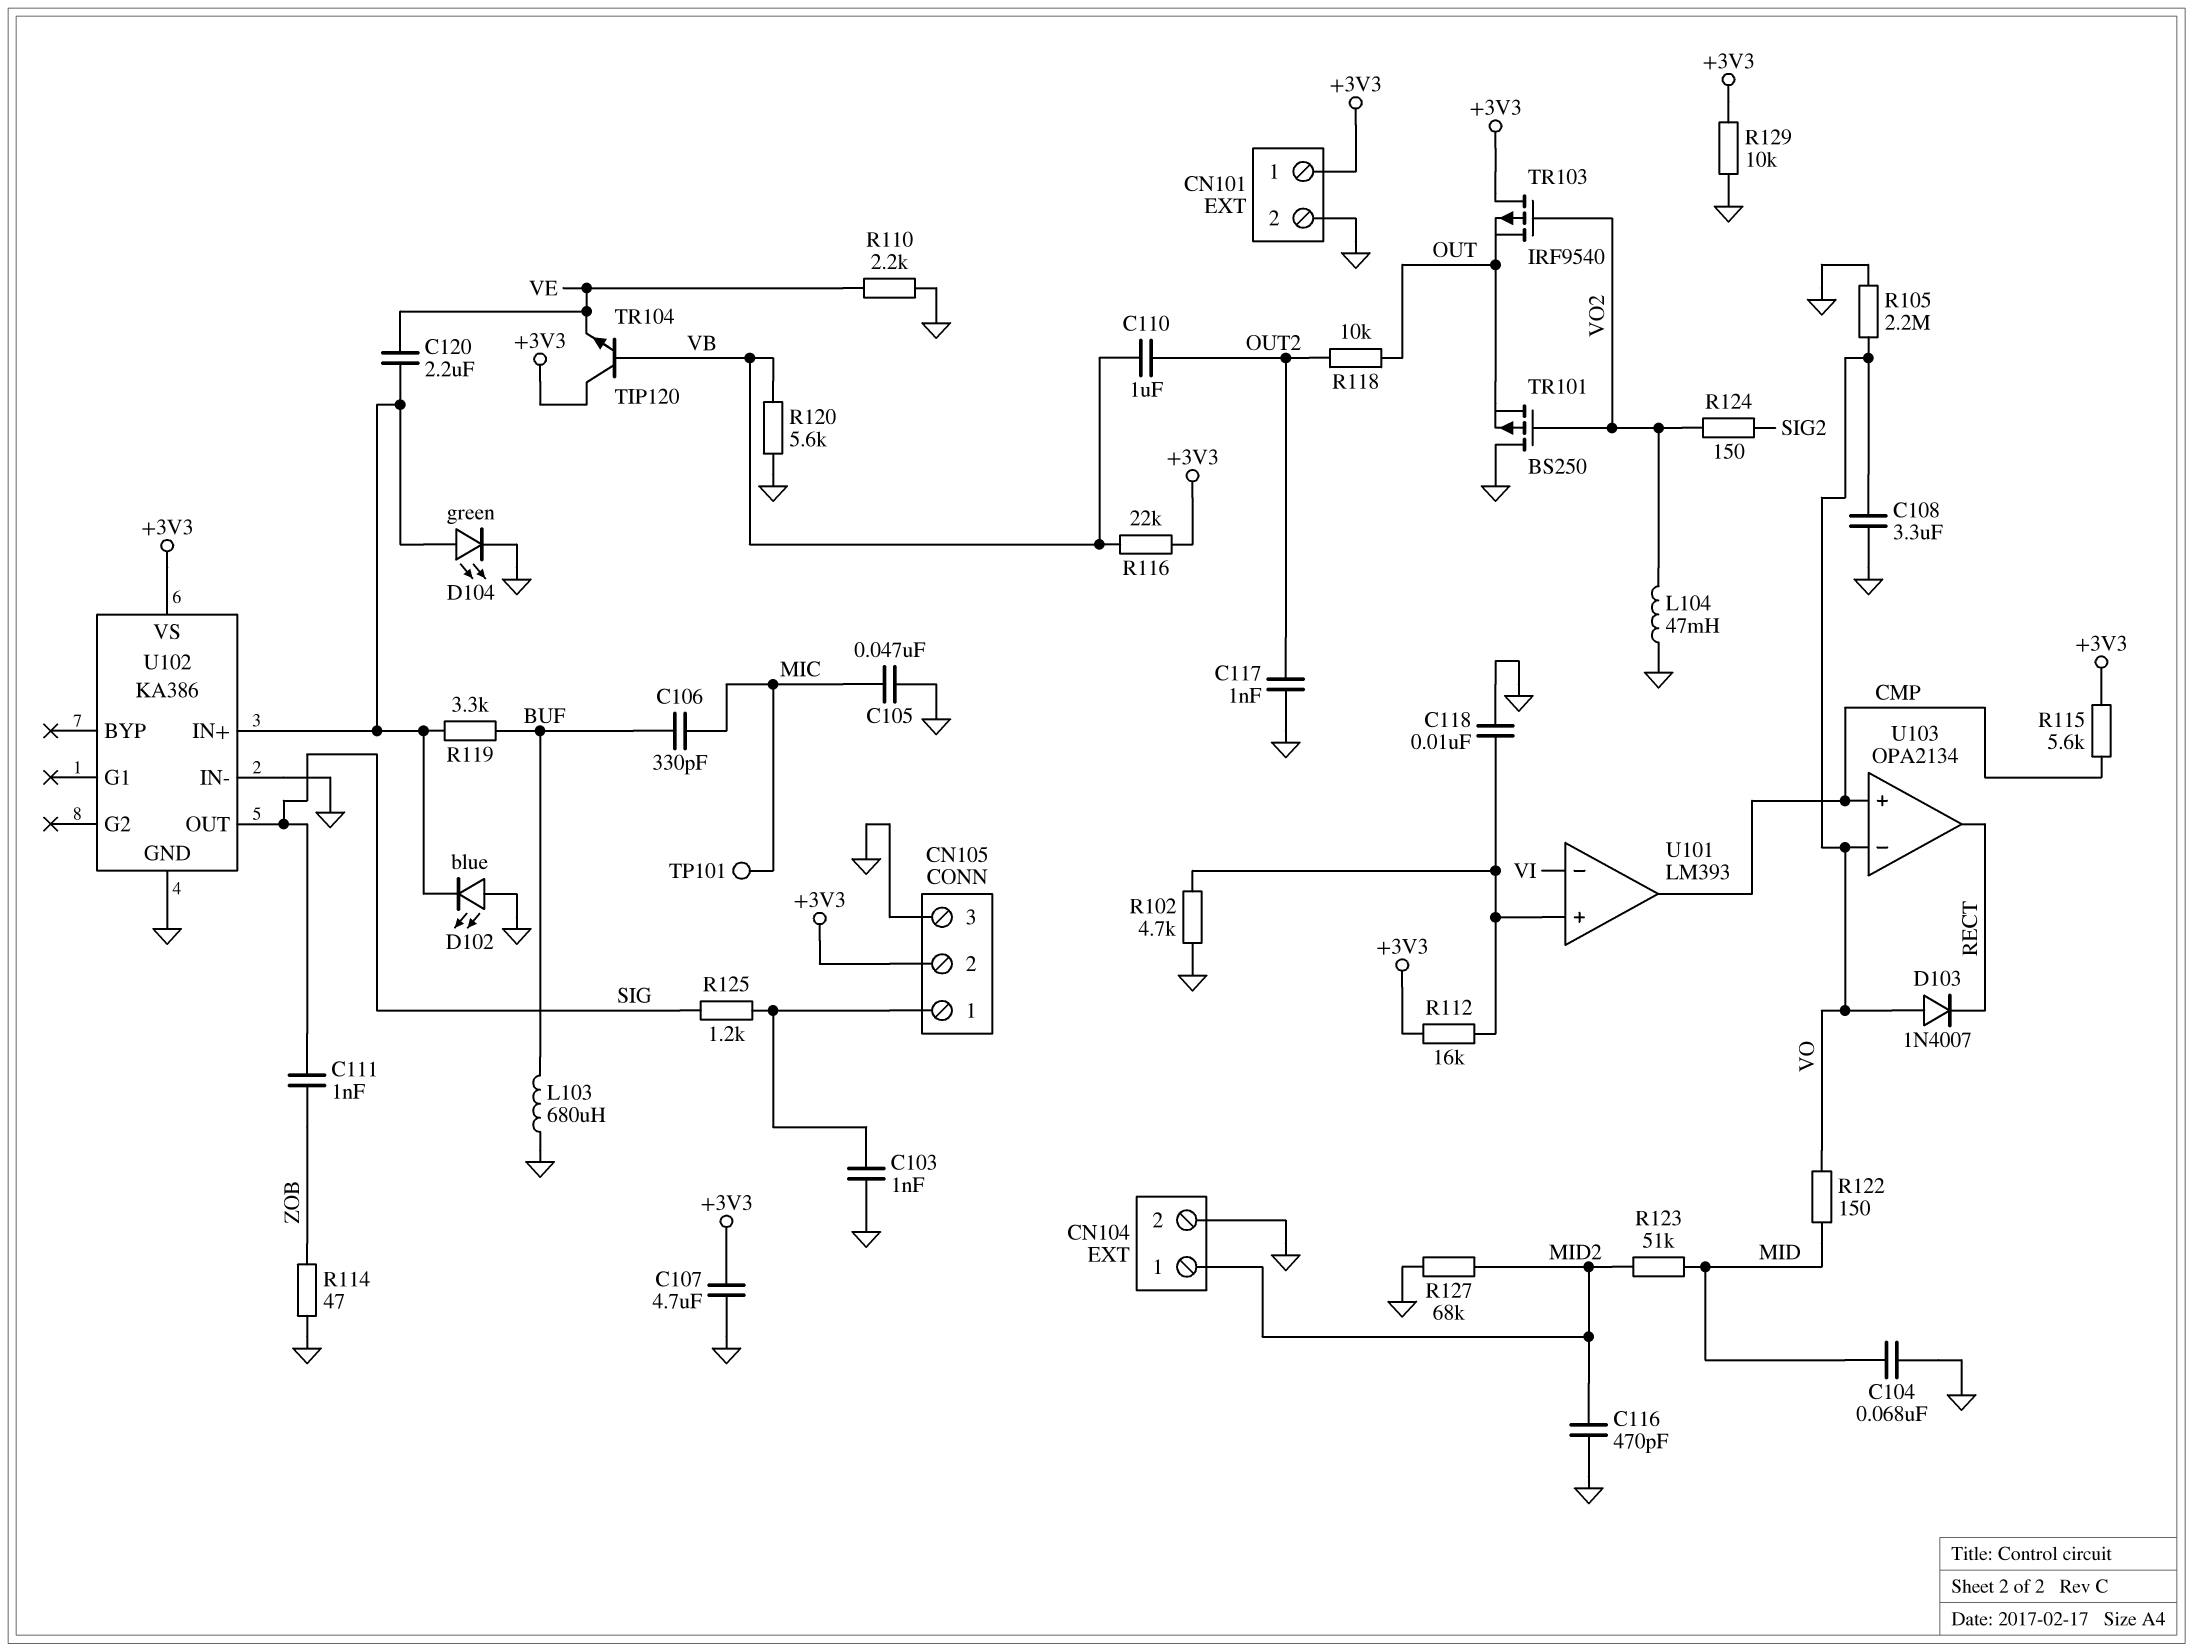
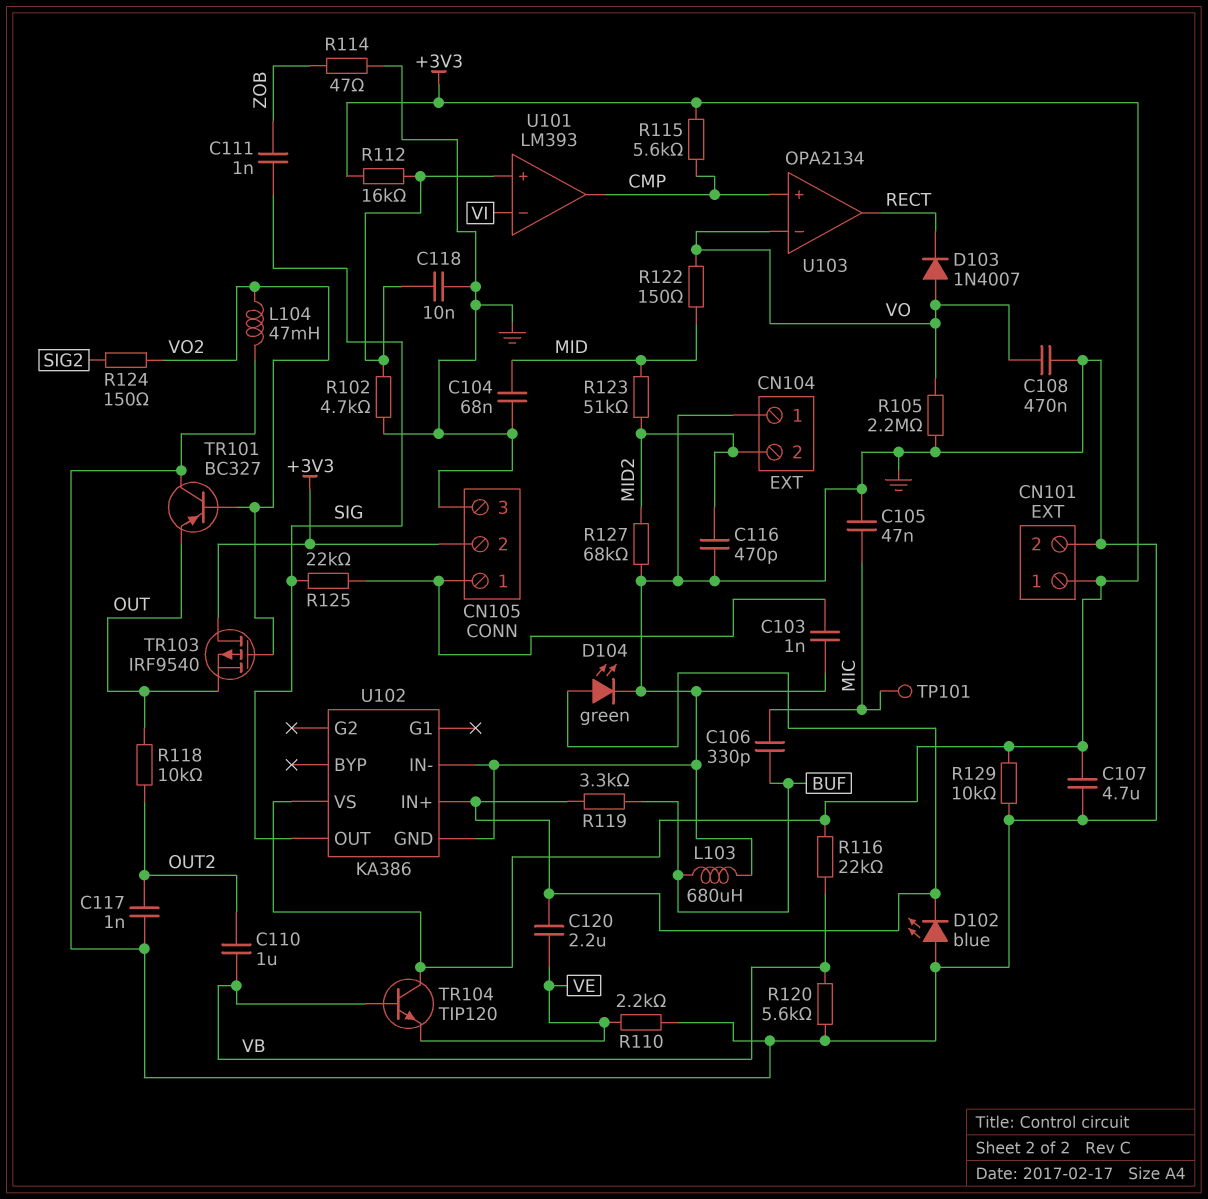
C108: 3.3uF (GND, VO) -> 470nF (GND, VO)
CN104 pin 1: MID2 -> GND
CN104 pin 2: GND -> MID2
R125: 1.2k (CN105/1, SIG) -> 22k (CN105/1, SIG)
TR101: PMOS BS250 (G VO2, D GND, S OUT) -> PNP BC327 (B VO2, C GND, E OUT)

